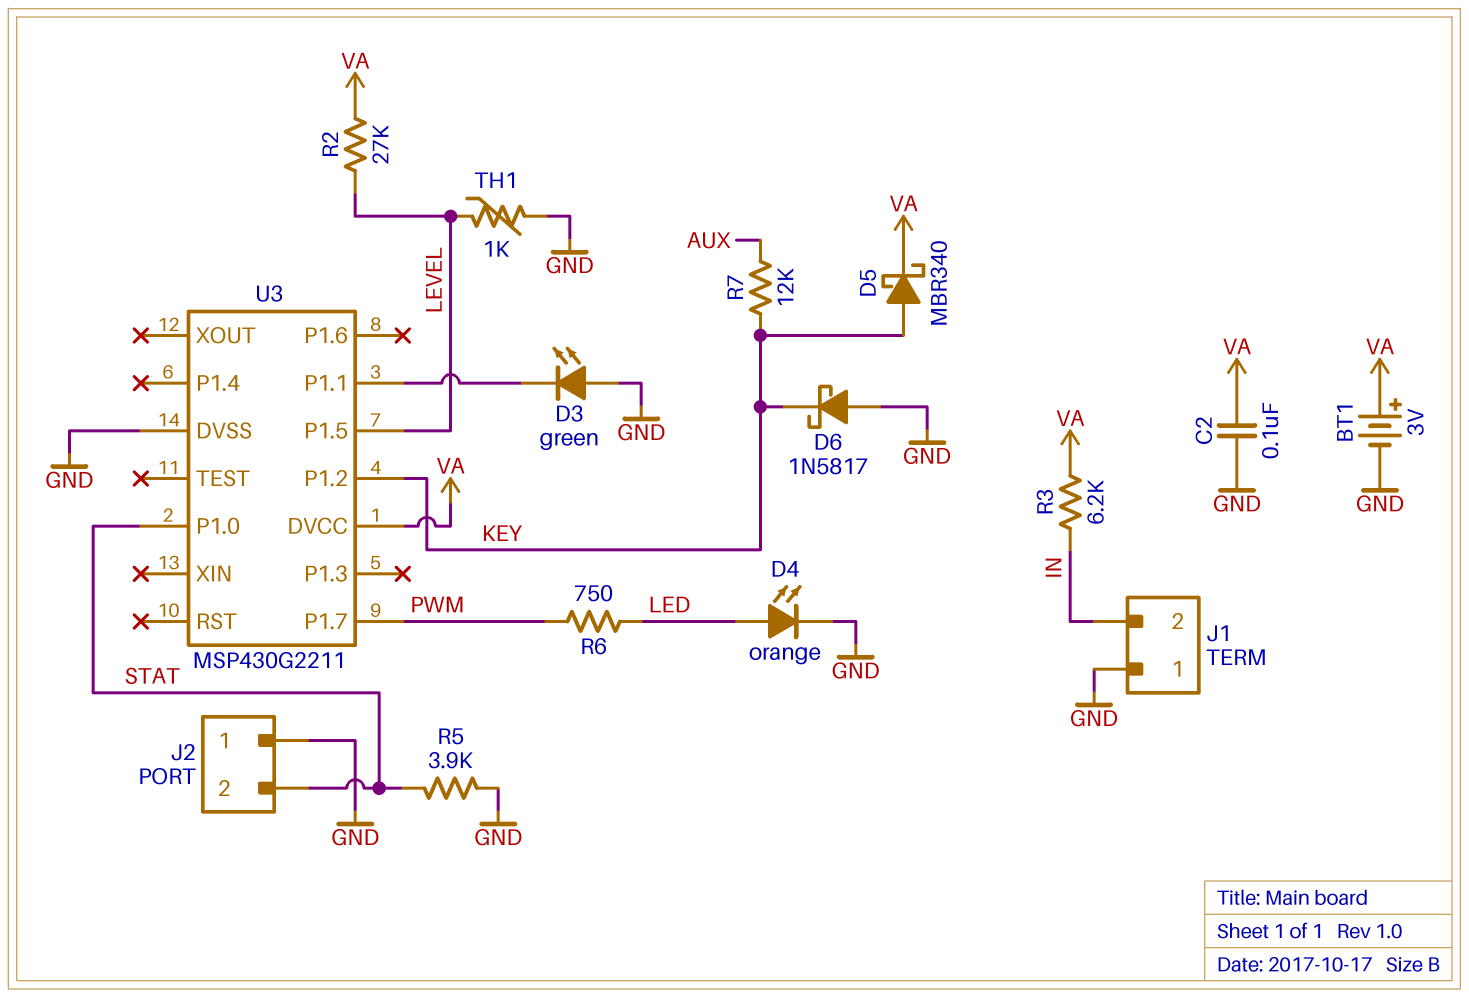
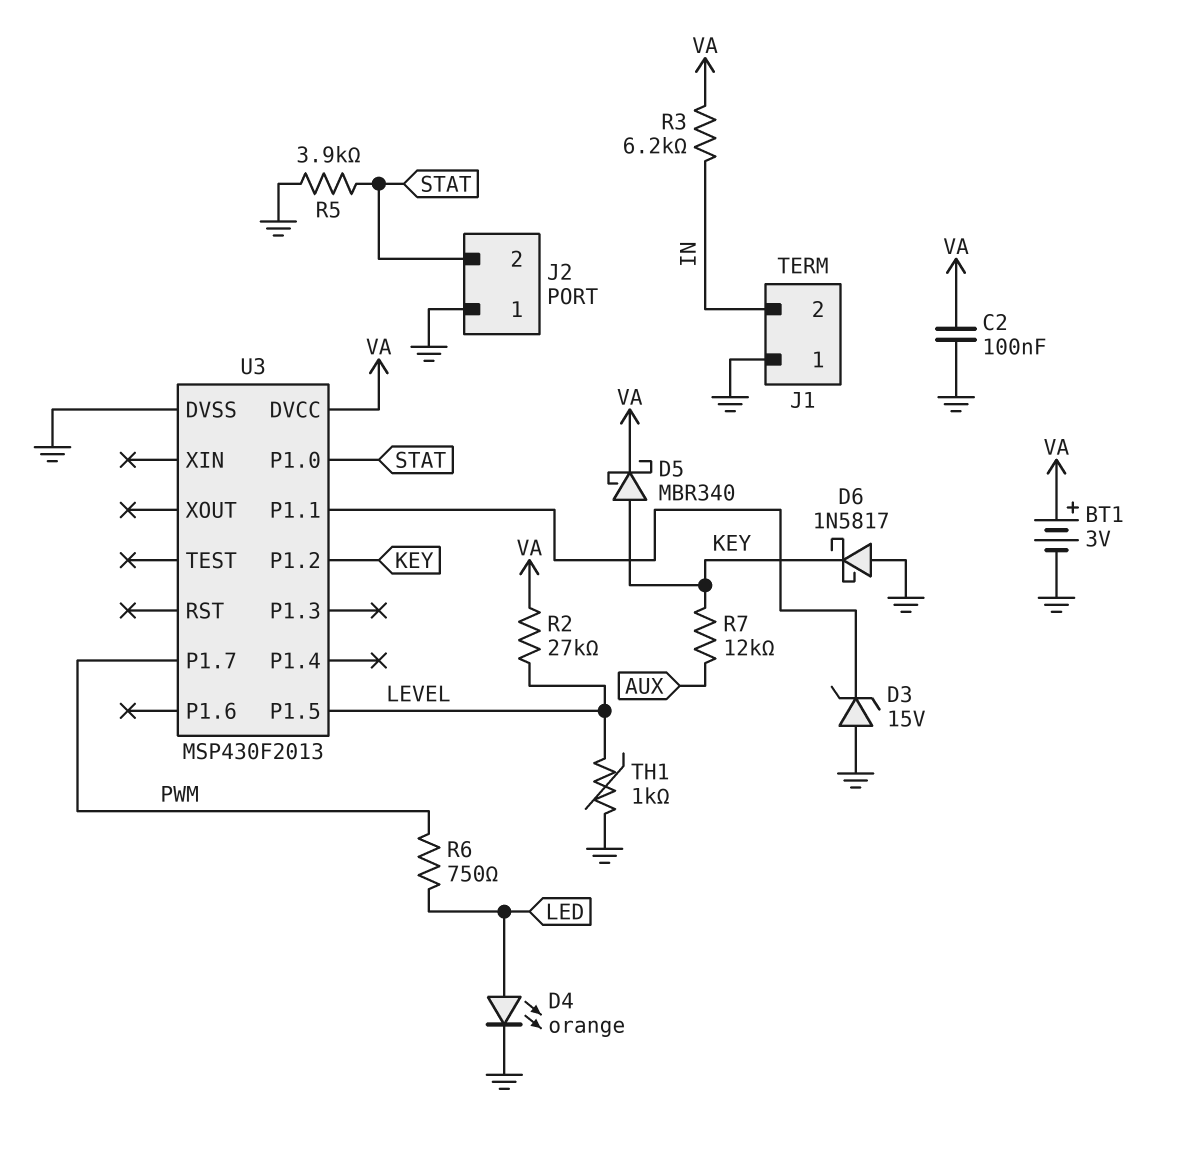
D3: LED green (A GND, K U3/P1.1) -> zener 15V (A GND, K U3/P1.1)
U3: MSP430G2211 -> MSP430F2013

